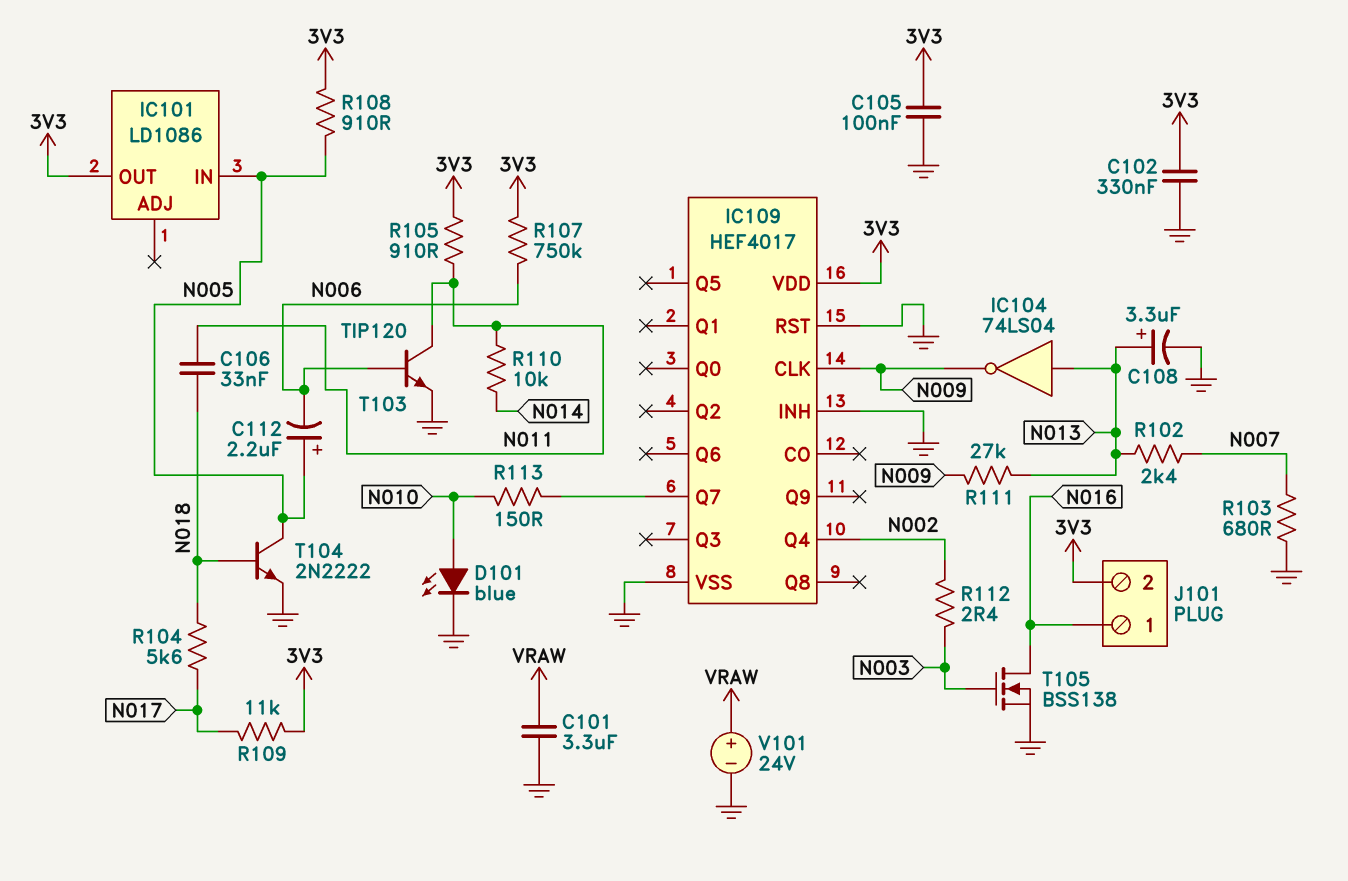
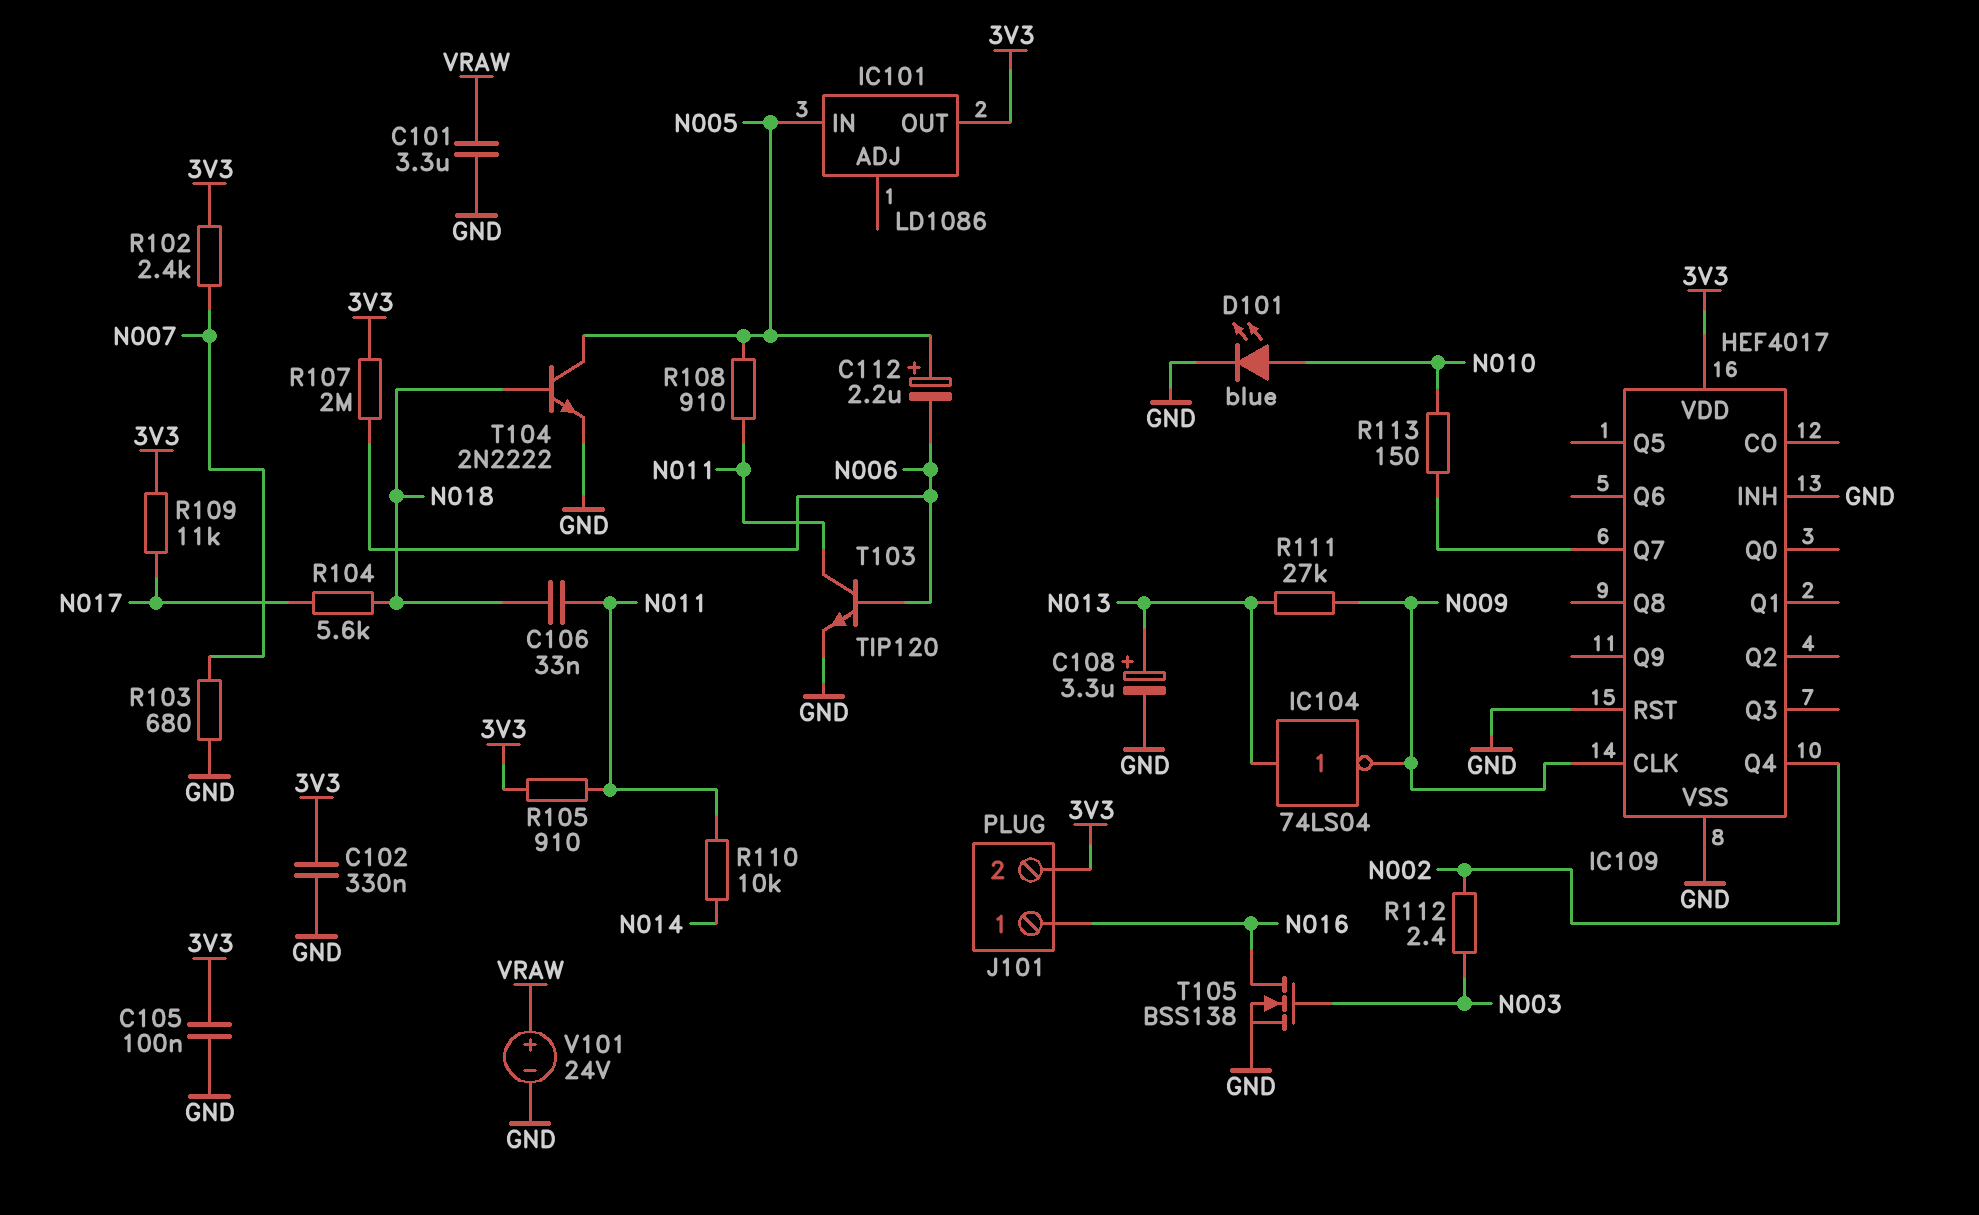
R102: 2.4k (N007, N013) -> 2.4k (3V3, N007)
R107: 750k (3V3, N006) -> 2M (3V3, N006)
R108: 910 (3V3, N005) -> 910 (N005, N011)

